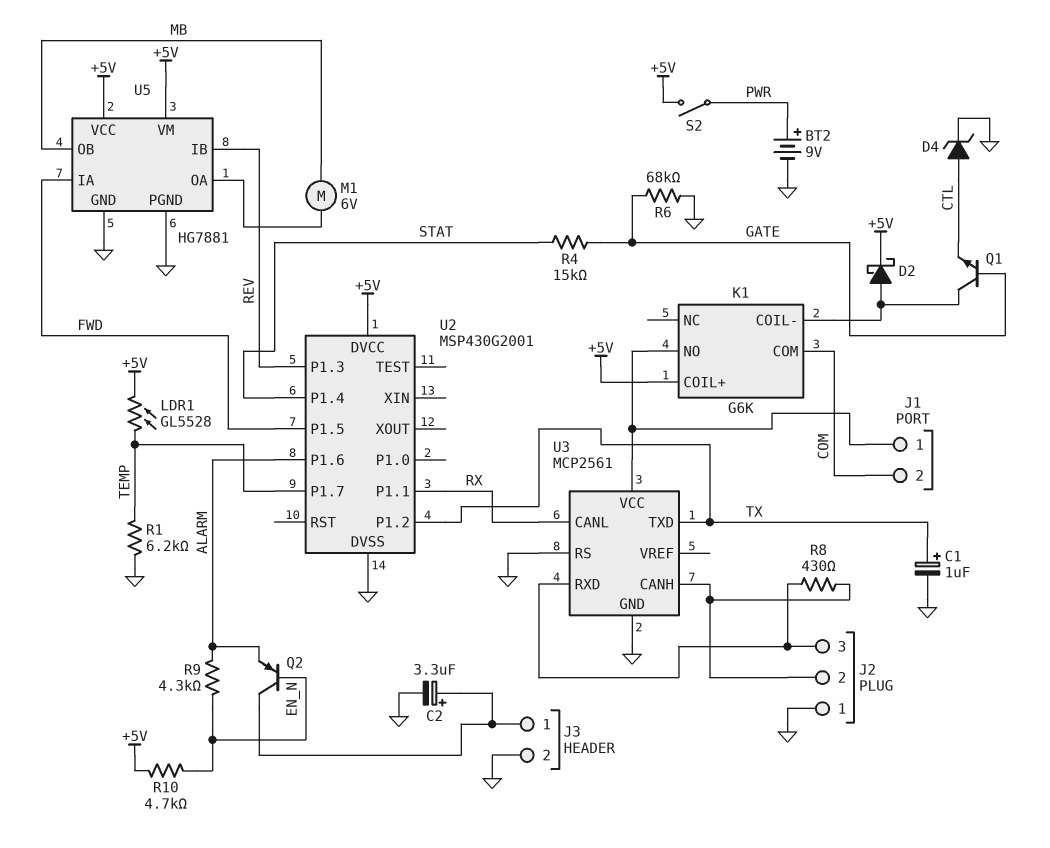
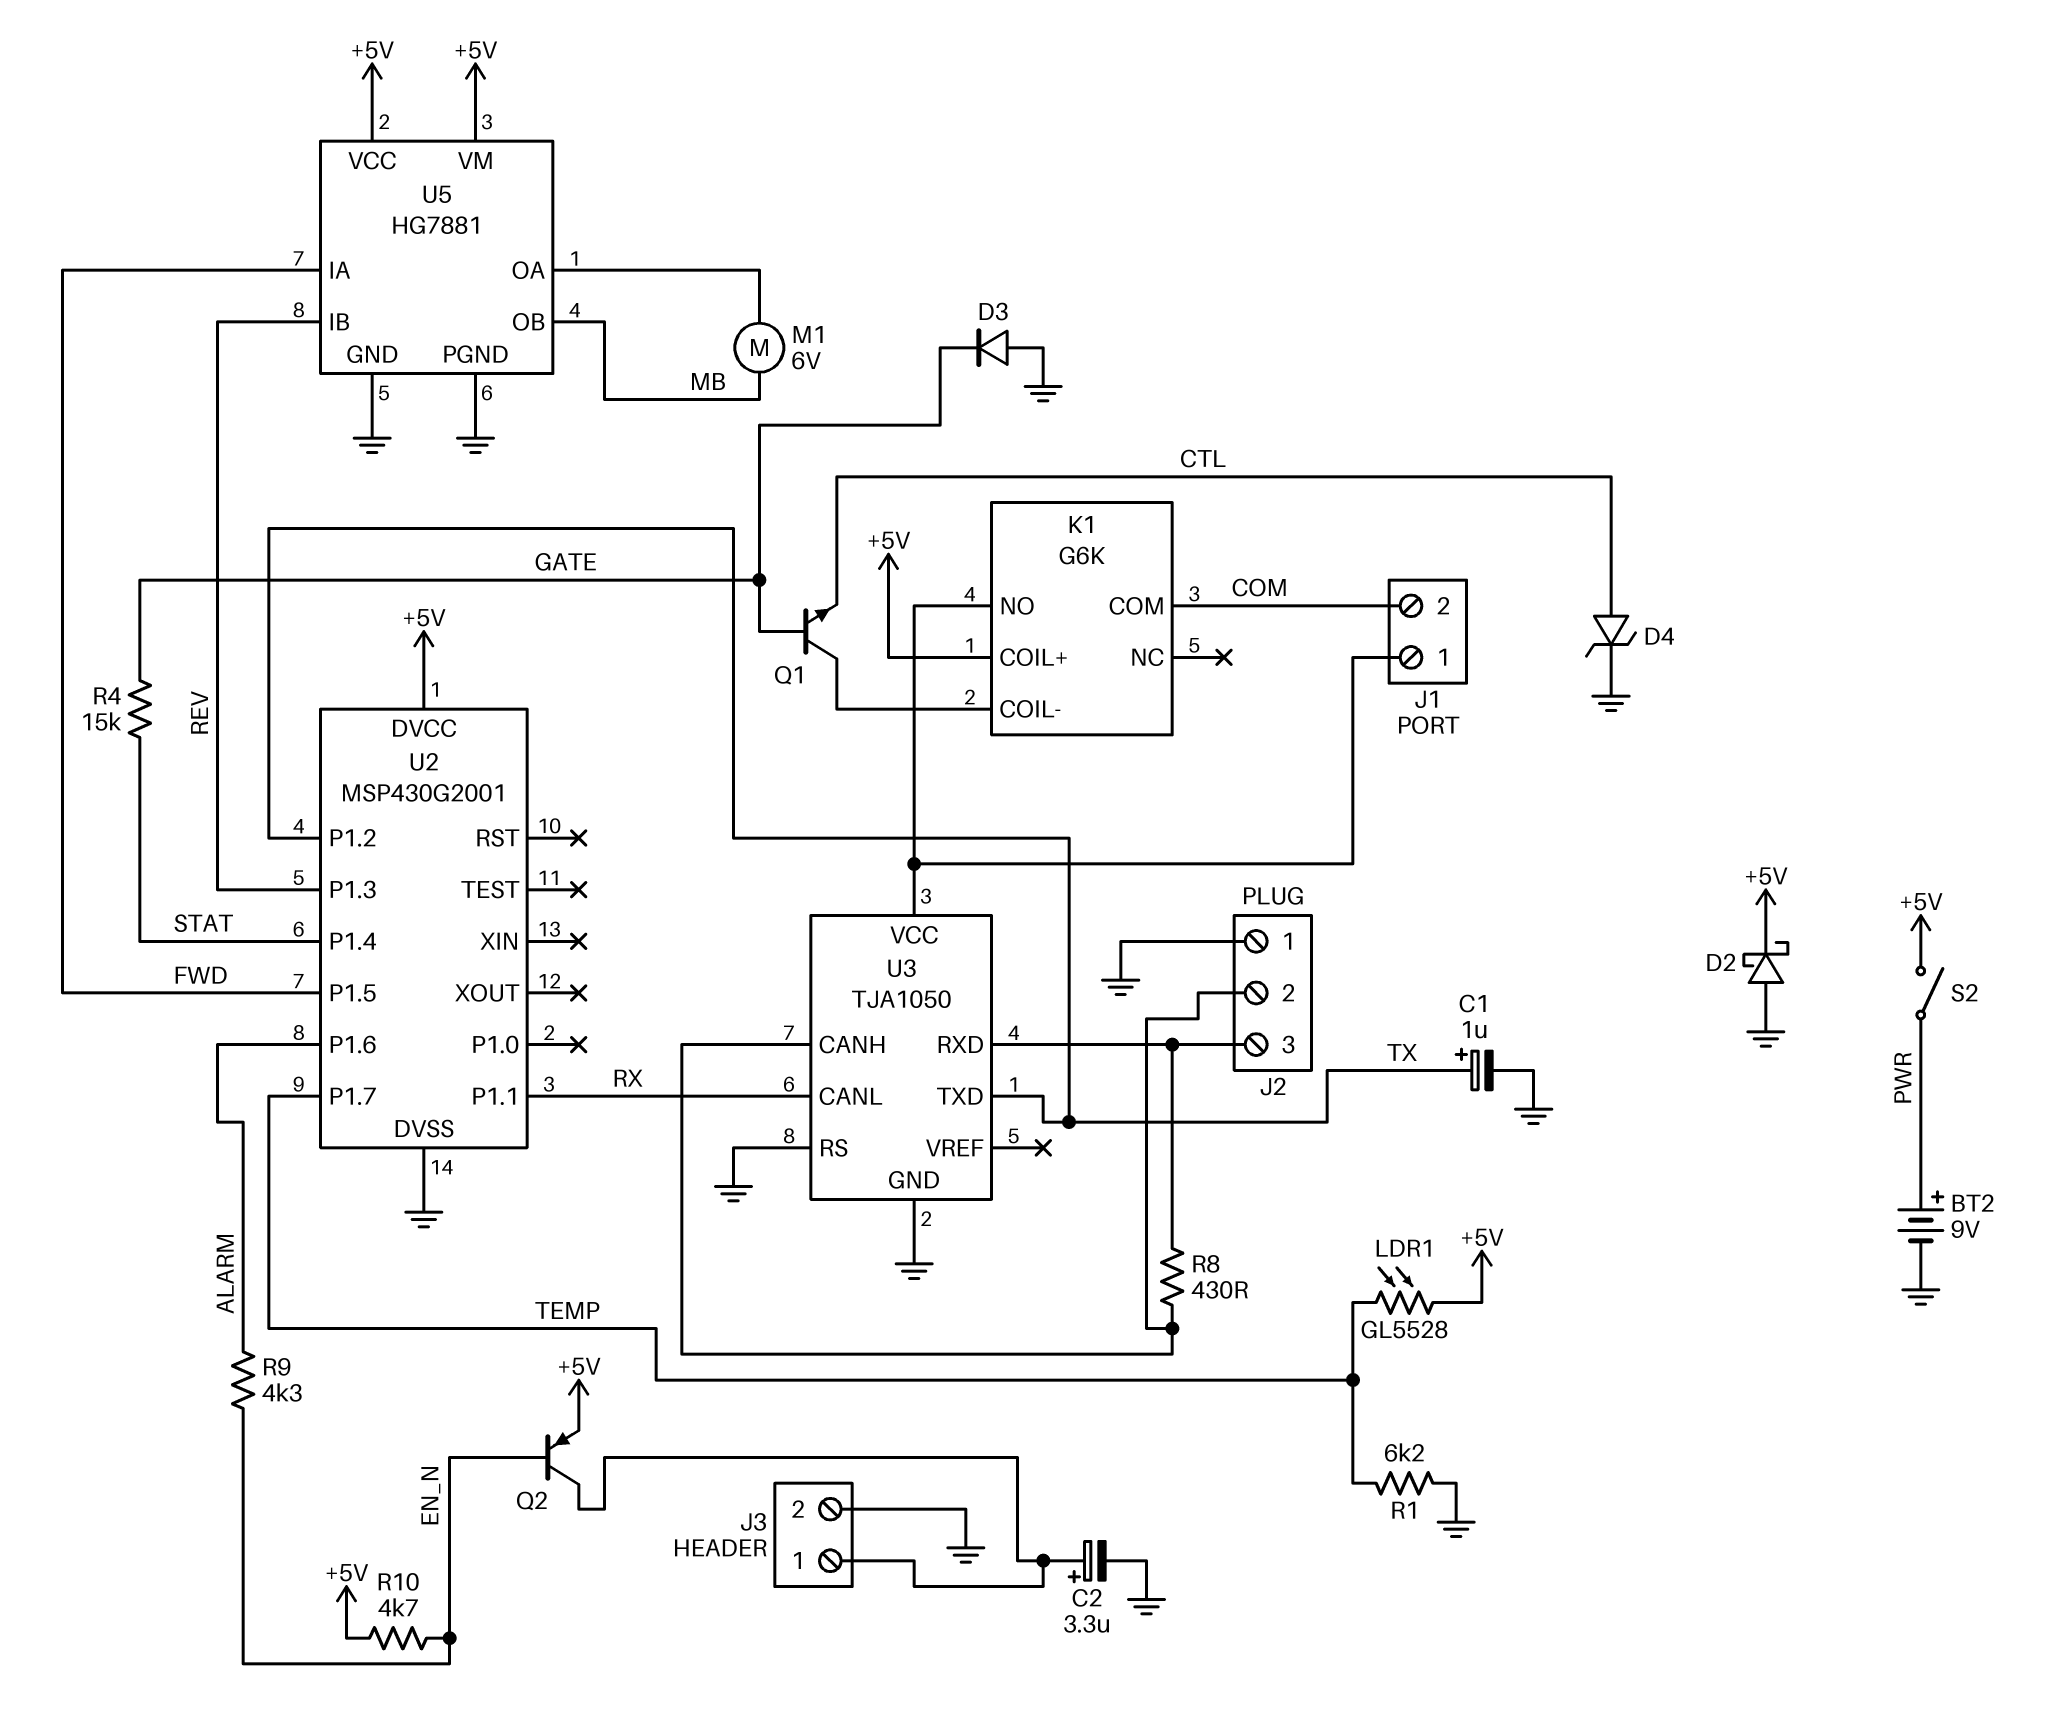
D2: schottky (A K1/COIL-, K +5V) -> schottky (A GND, K +5V)
D3: none -> diode (A GND, K GATE)
Q2: PNP (B EN_N, C J3/1, E ALARM) -> PNP (B EN_N, C J3/1, E +5V)
R6: 68k (GATE, GND) -> none
U3: MCP2561 -> TJA1050

